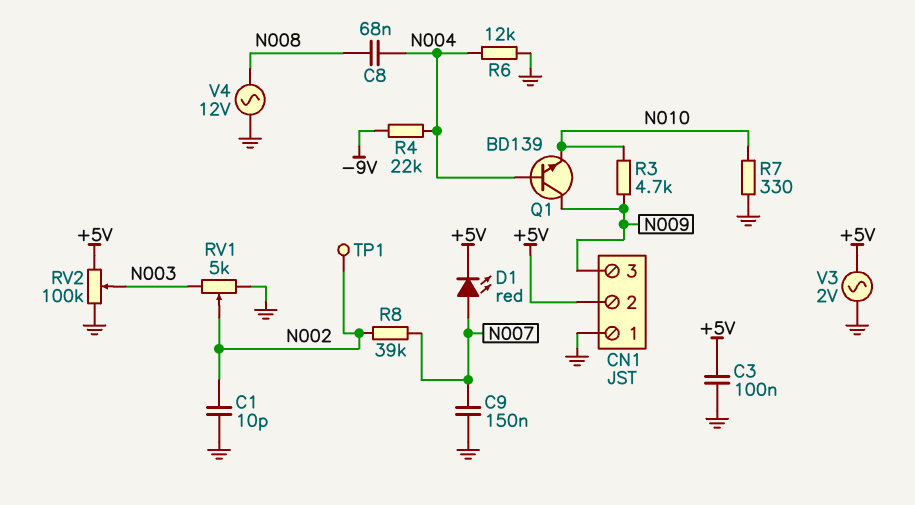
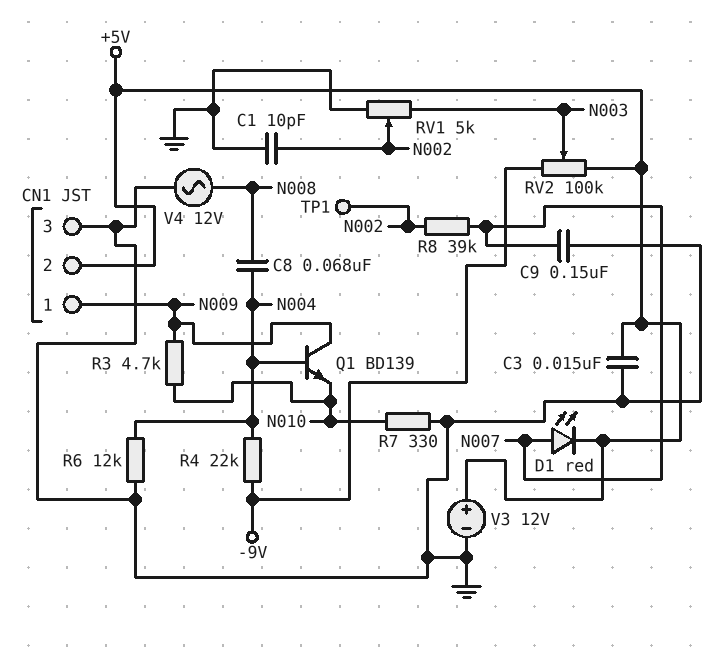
C3: 100nF (+5V, GND) -> 15nF (+5V, GND)
CN1 pin 1: GND -> N009
CN1 pin 3: N009 -> GND
RV2: 100k (+5V, GND, wiper N003) -> 100k (+5V, -9V, wiper N003)
V3: AC 2V (+5V, GND) -> 12V (plus +5V, minus GND)

